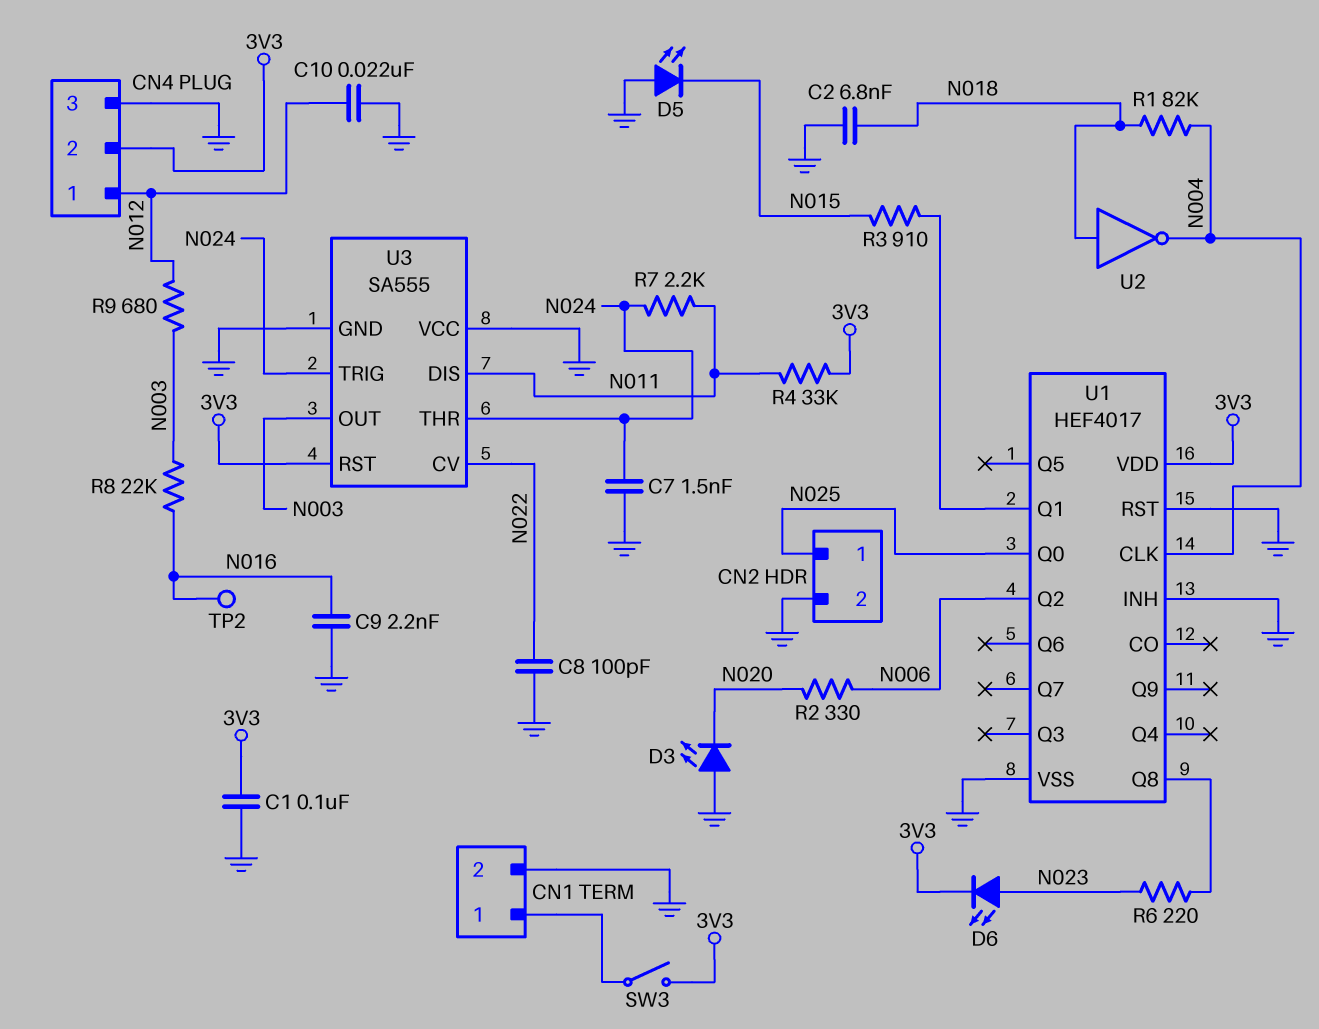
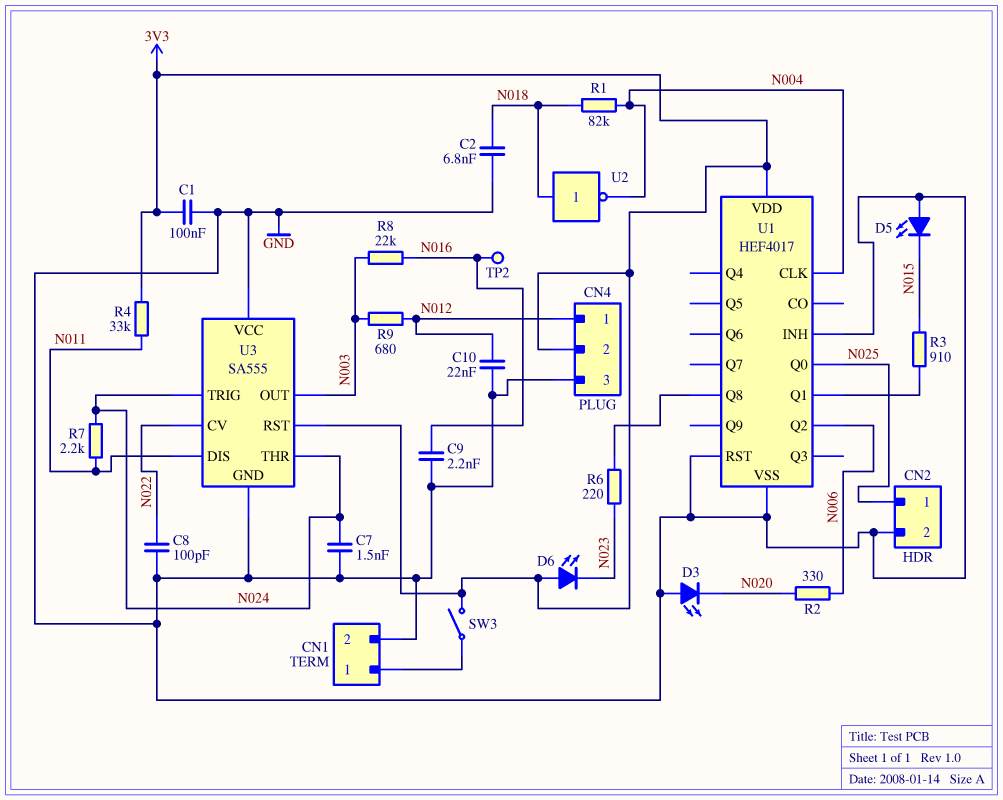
D6: LED (A N023, K 3V3) -> LED (A 3V3, K N023)

